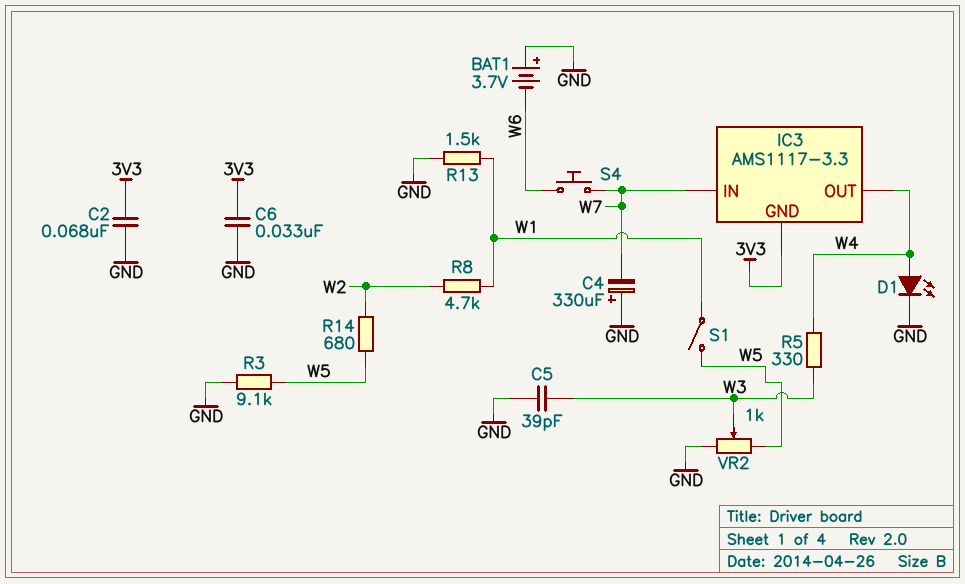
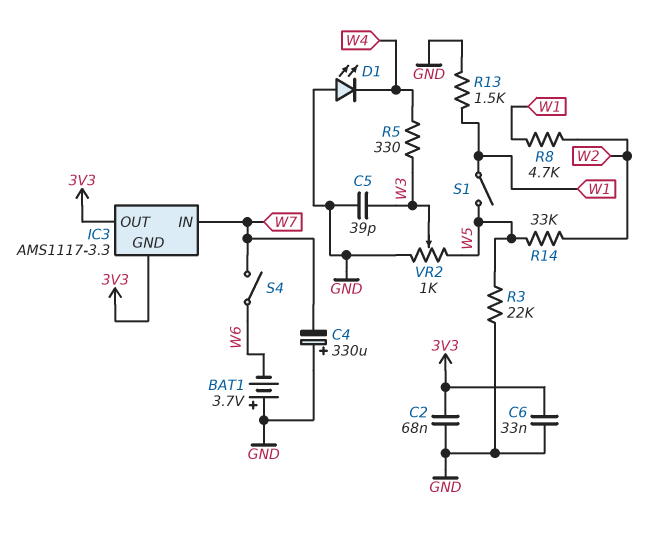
D1: LED (A W4, K GND) -> LED (A GND, K W4)
IC3 pin OUT: W4 -> 3V3
R3: 9.1k (GND, W5) -> 22k (GND, W5)
R14: 680 (W2, W5) -> 33k (W2, W5)
S4: button (W6, W7) -> switch (W6, W7)

